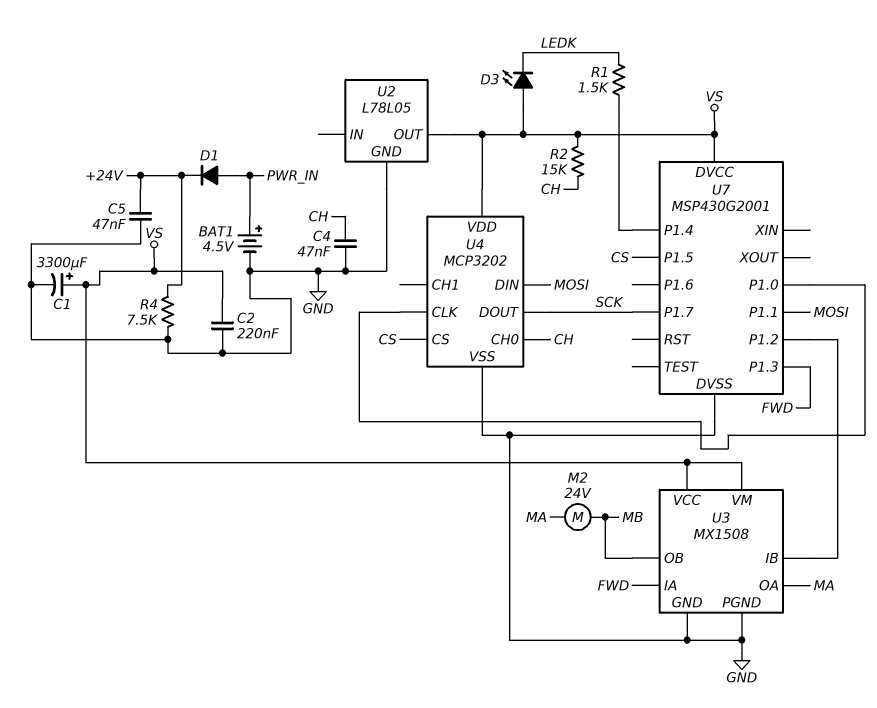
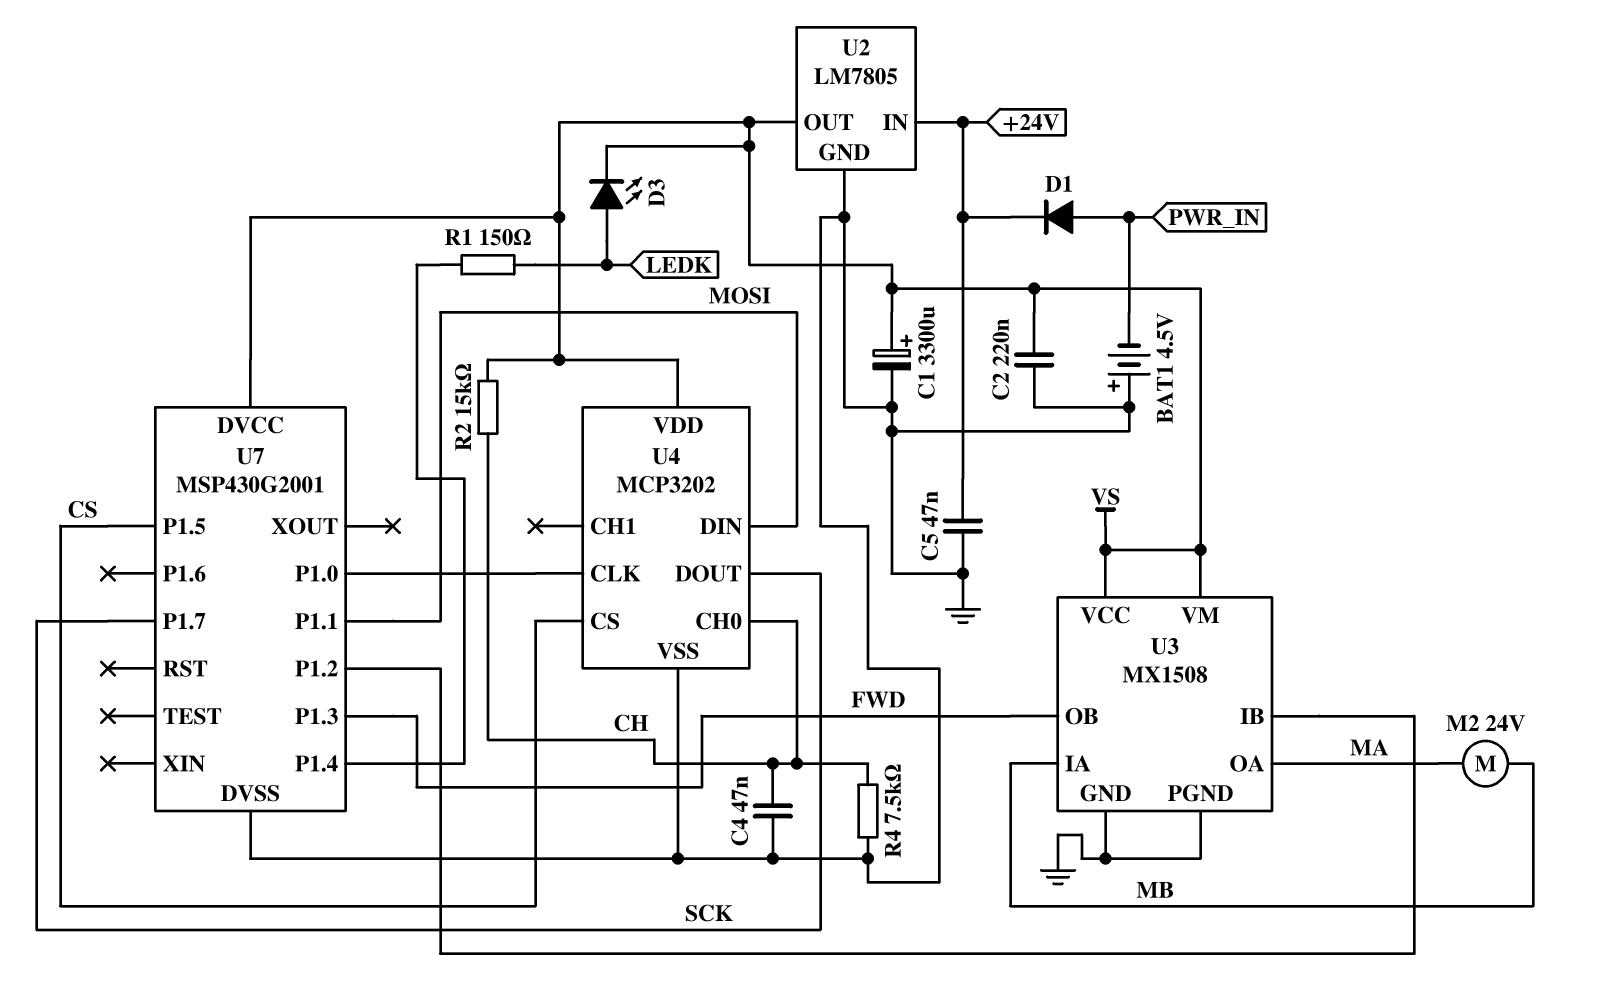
BAT1: 4.5V (plus PWR_IN, minus GND) -> 4.5V (plus GND, minus PWR_IN)
D3: LED (A VS, K LEDK) -> LED (A LEDK, K VS)
R1: 1.5k (LEDK, U7/P1.4) -> 150 (LEDK, U7/P1.4)
R4: 7.5k (+24V, GND) -> 7.5k (CH, GND)
U2: L78L05 -> LM7805
U2 pin IN: none -> +24V
U3 pin IA: FWD -> MB
U3 pin OB: MB -> FWD

